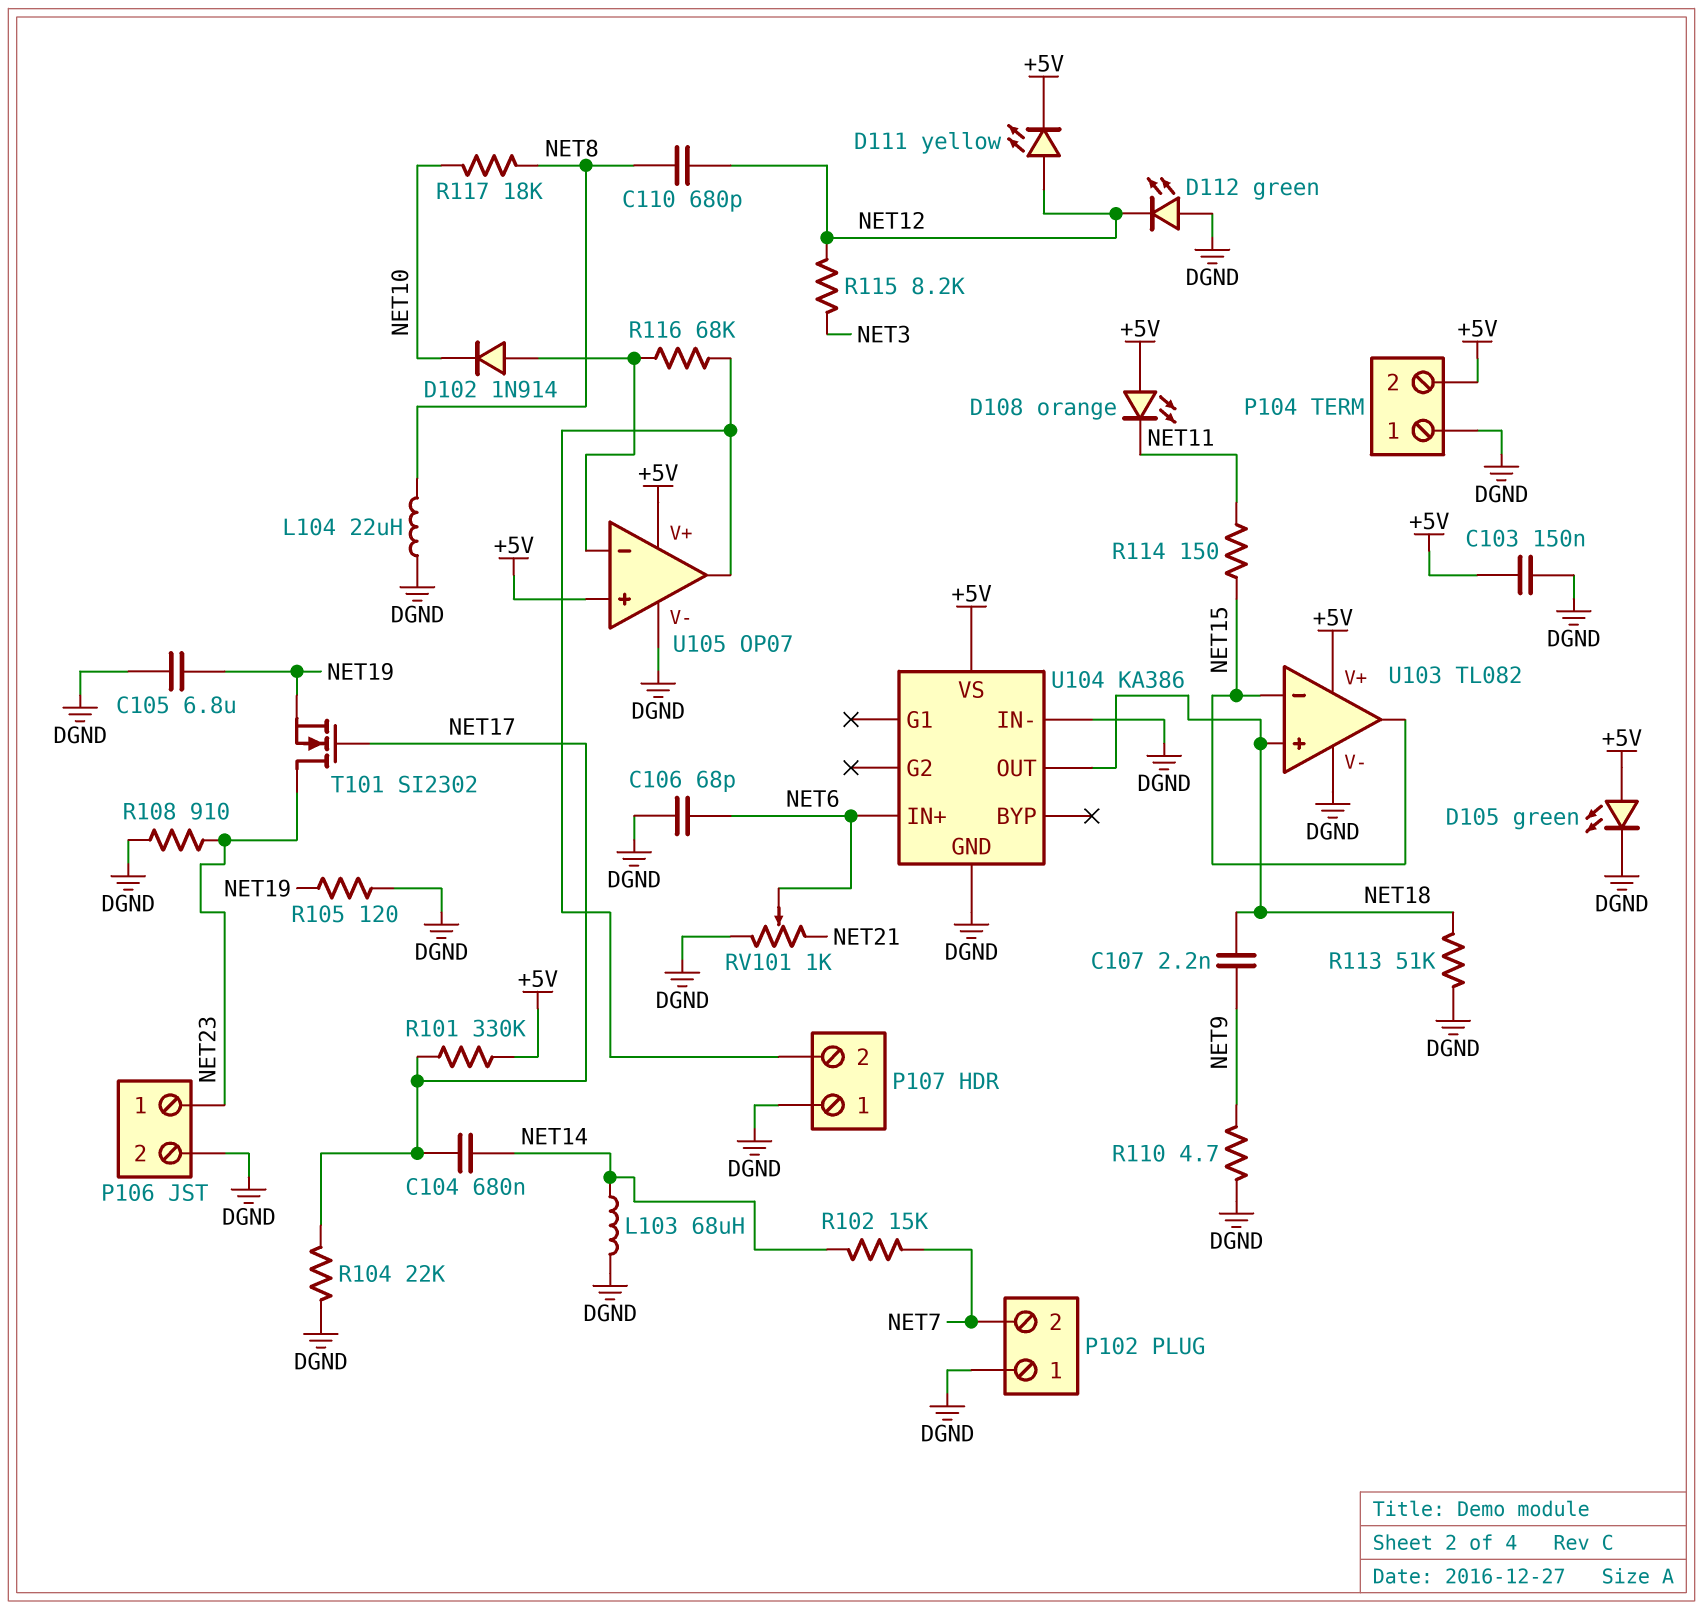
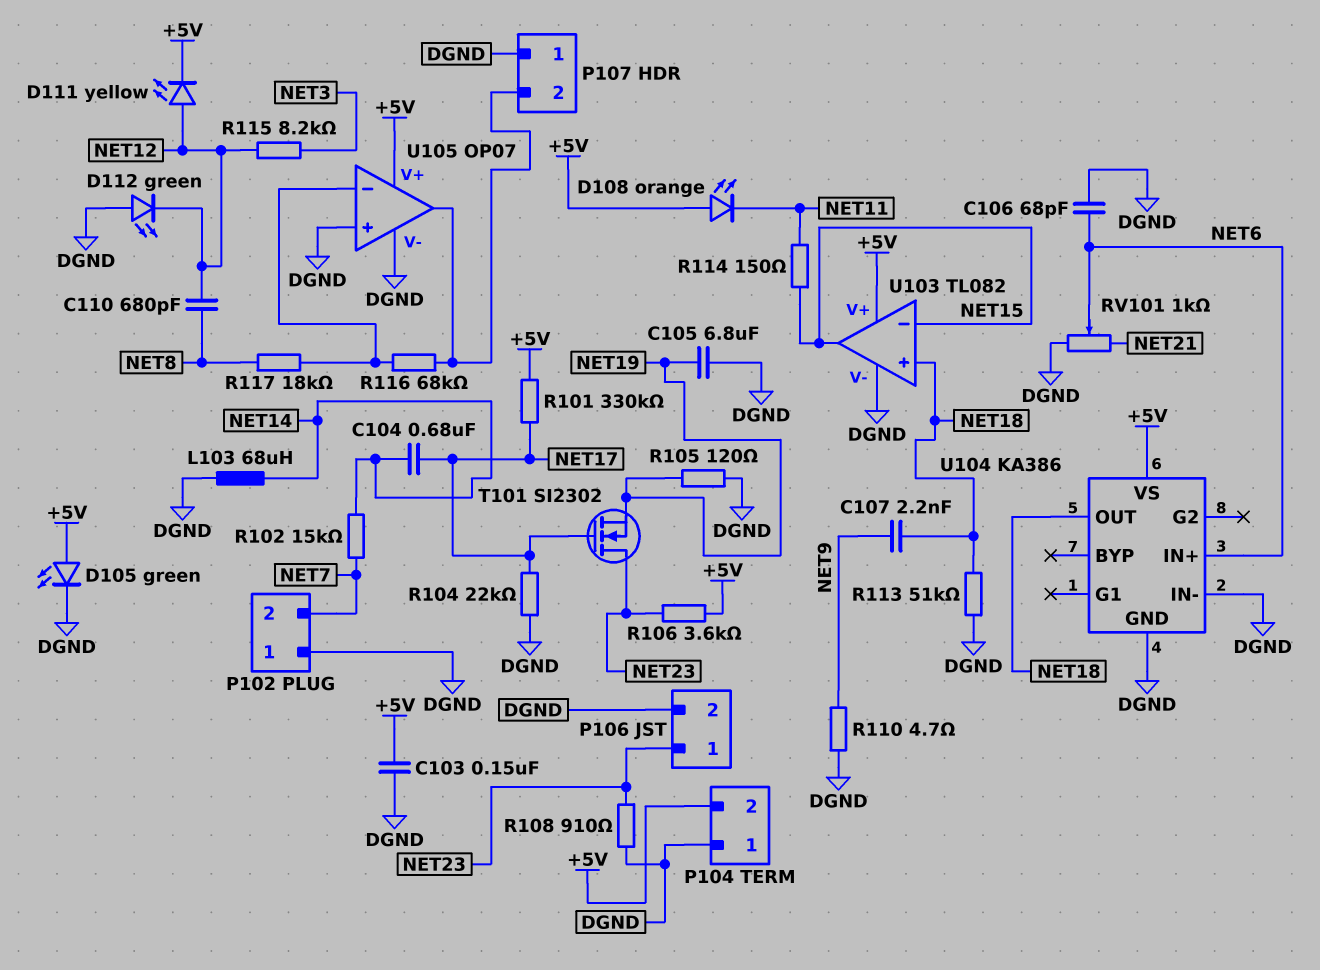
D102: diode 1N914 (A U105/in-, K NET10) -> none
L104: 22uH (DGND, NET8) -> none
R106: none -> 3.6k (+5V, NET23)
R117: 18k (NET8, NET10) -> 18k (NET8, U105/in-)
U105 pin in+: +5V -> DGND

